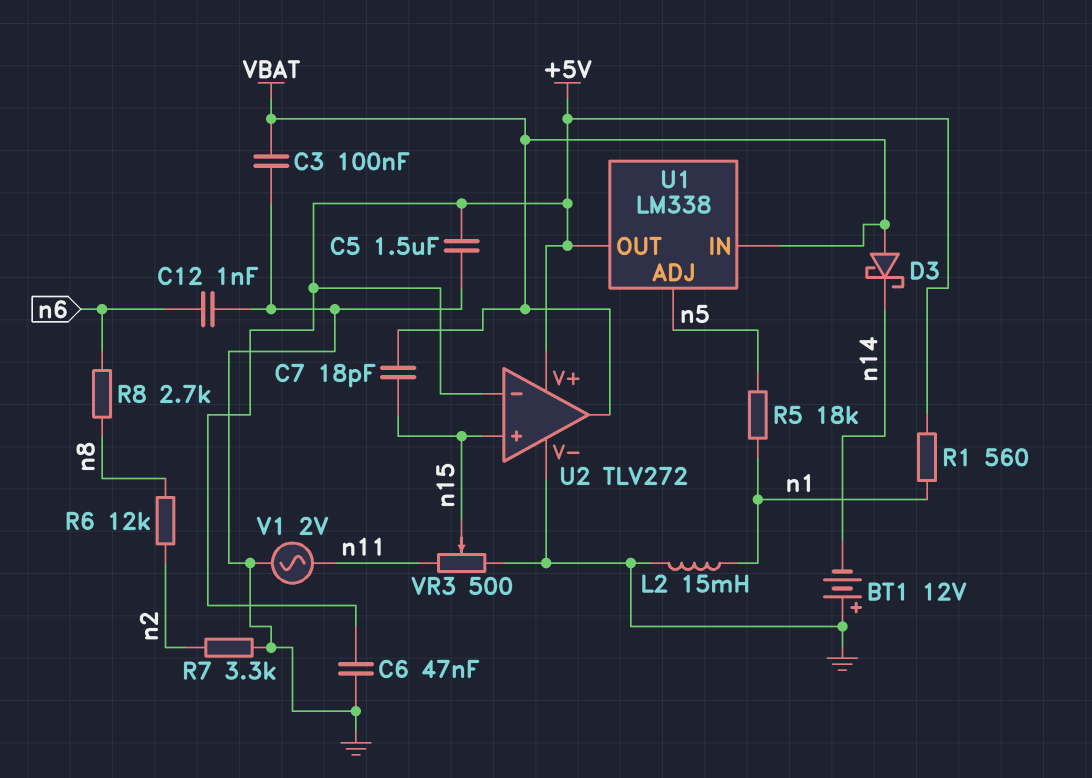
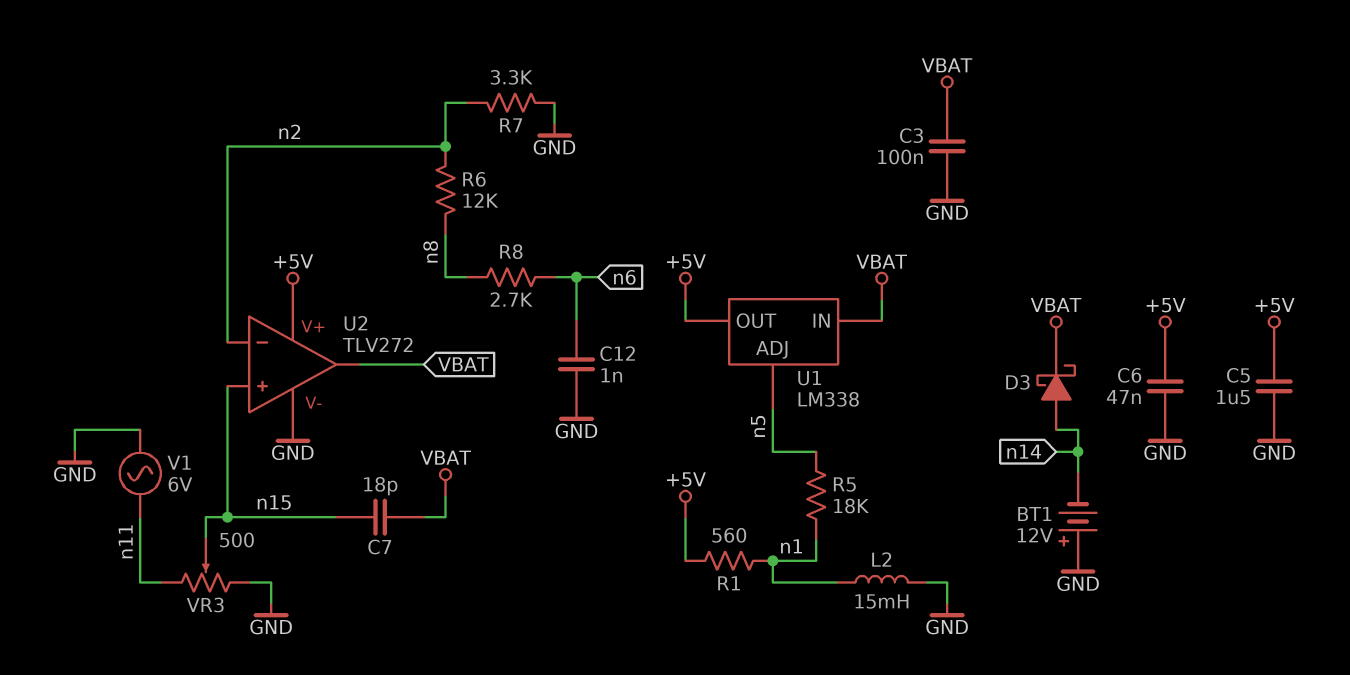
D3: schottky (A VBAT, K n14) -> schottky (A n14, K VBAT)
U2 pin in-: +5V -> n2
V1: AC 2V (GND, n11) -> AC 6V (GND, n11)

